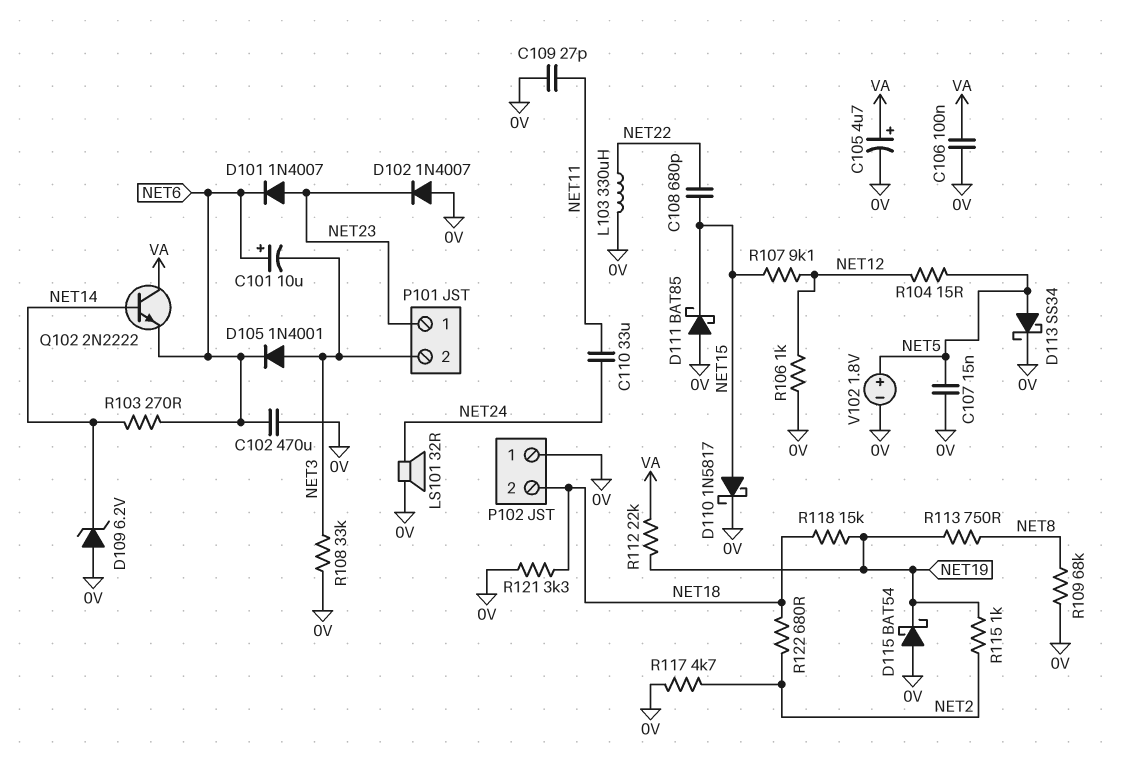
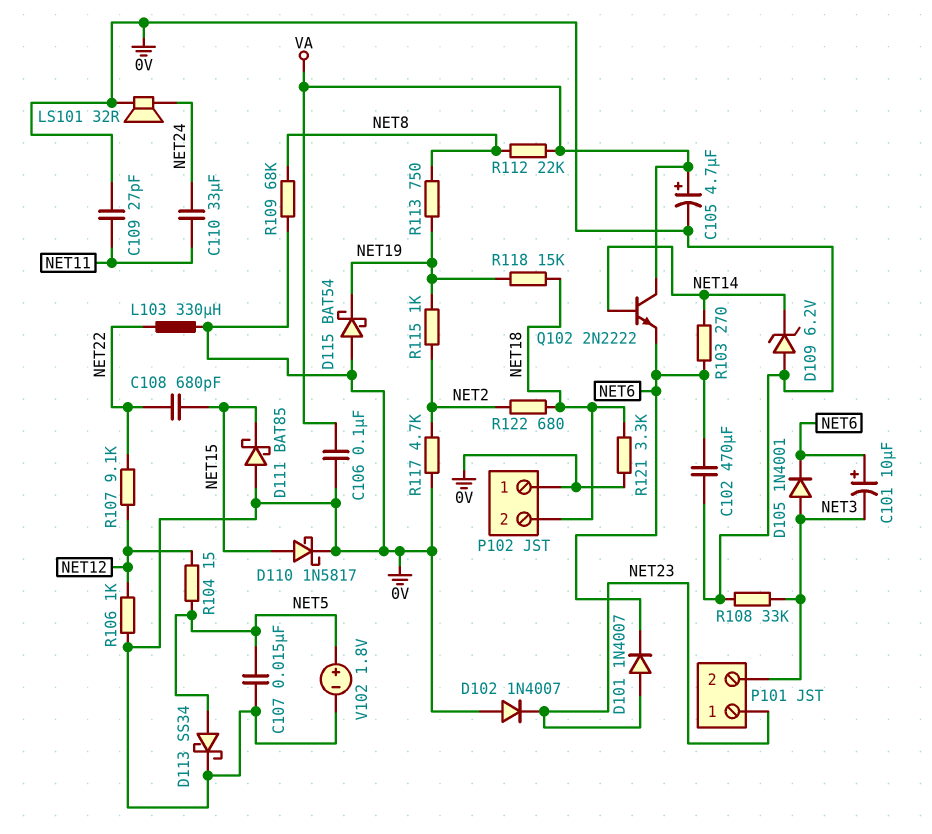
R107: 9.1k (NET12, NET15) -> 9.1k (NET12, NET22)
R112: 22k (NET19, VA) -> 22k (NET8, VA)

